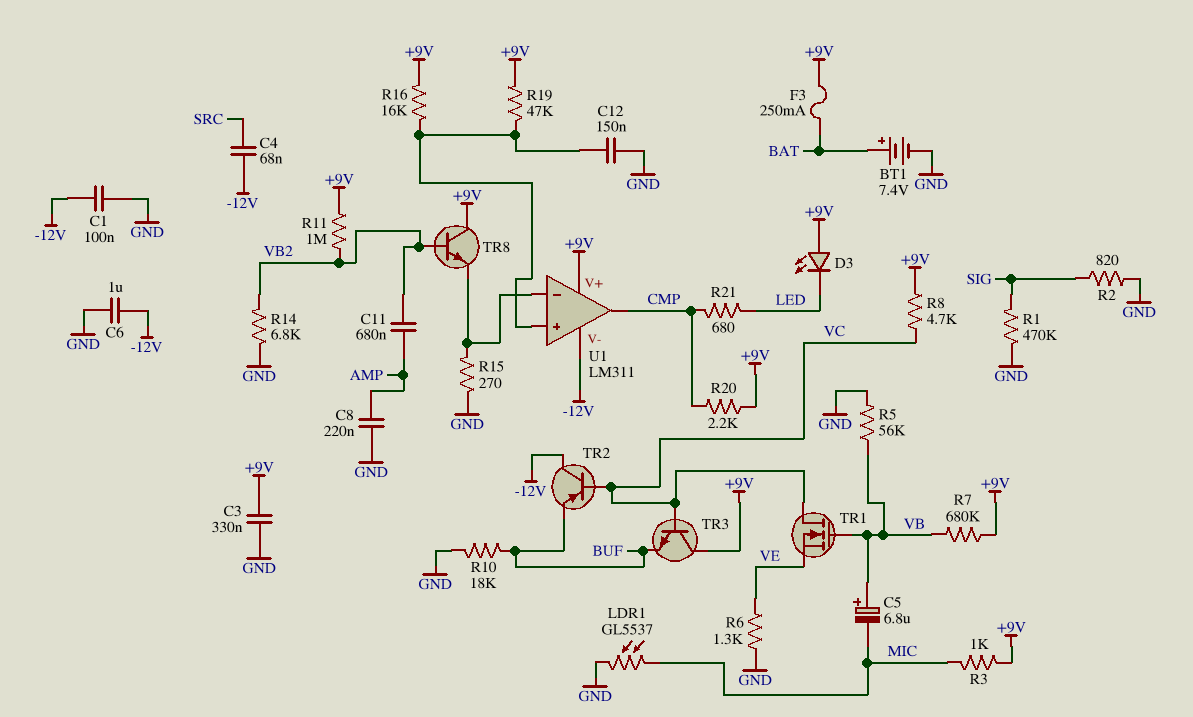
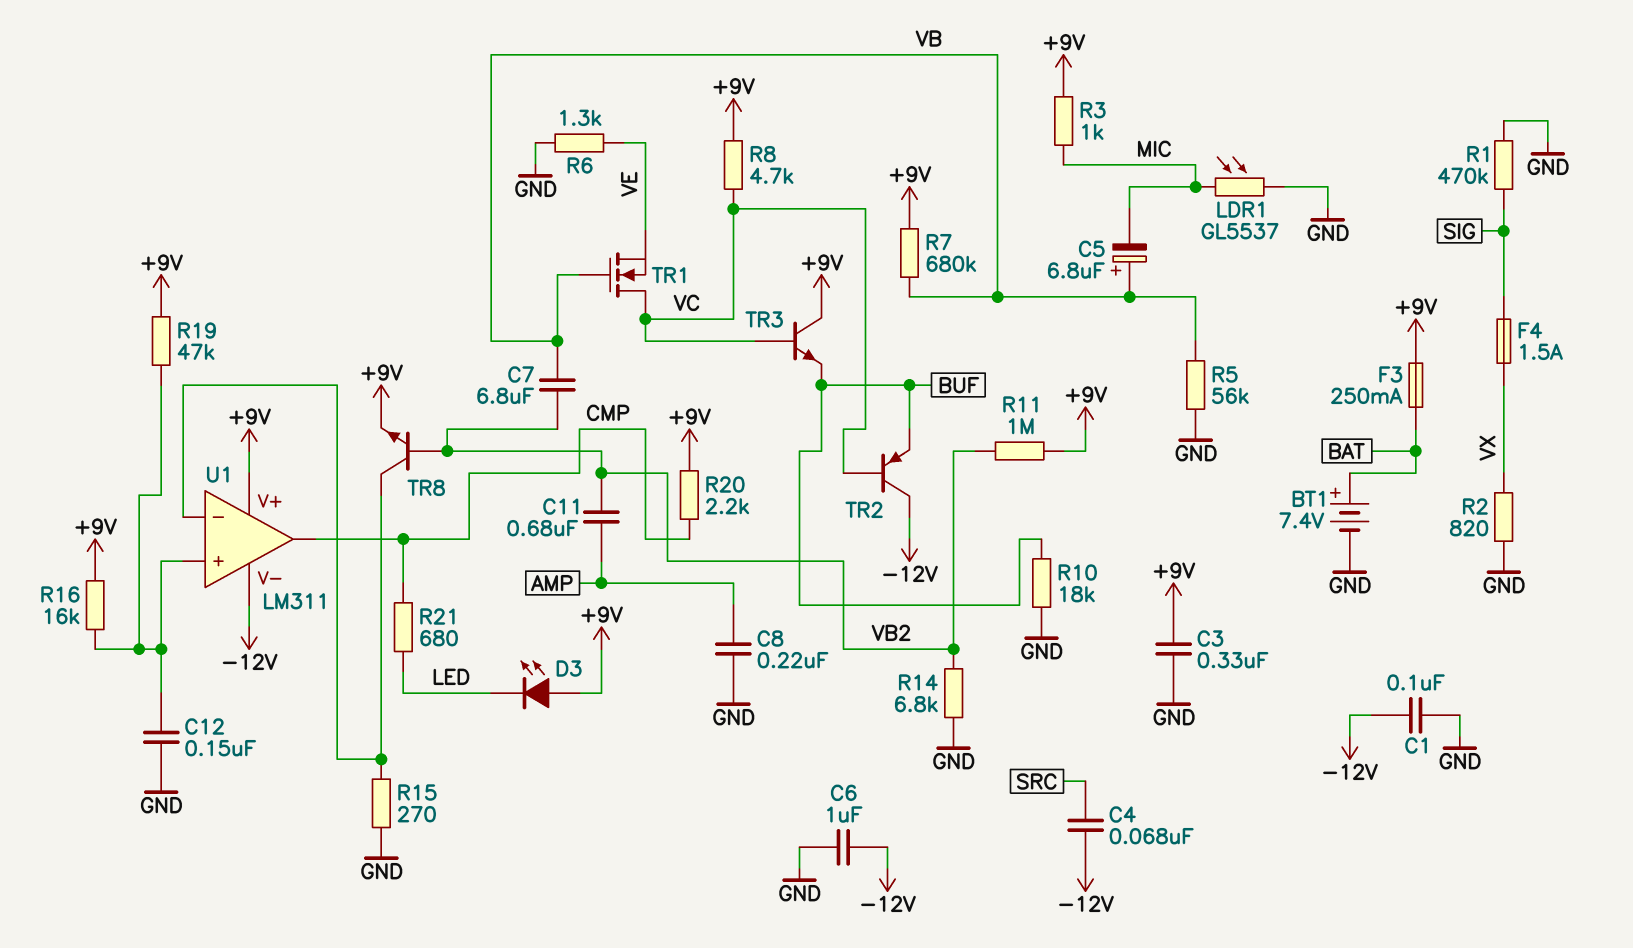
C7: none -> 6.8uF (VB, VB2)
F4: none -> 1.5A (SIG, VX)
R2: 820 (GND, SIG) -> 820 (GND, VX)
TR8: NPN (B VB2, C +9V, E U1/in-) -> NPN (B VB2, C U1/in-, E +9V)

